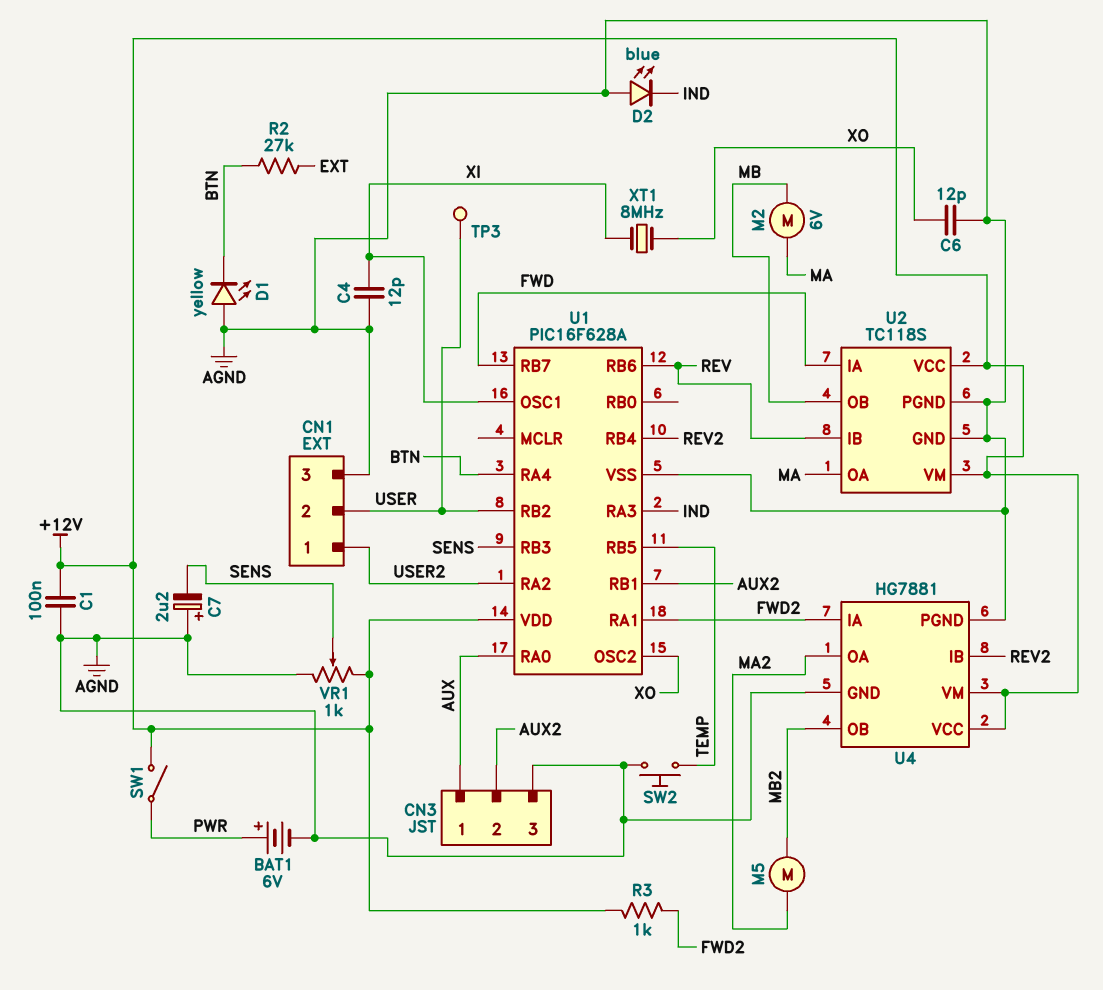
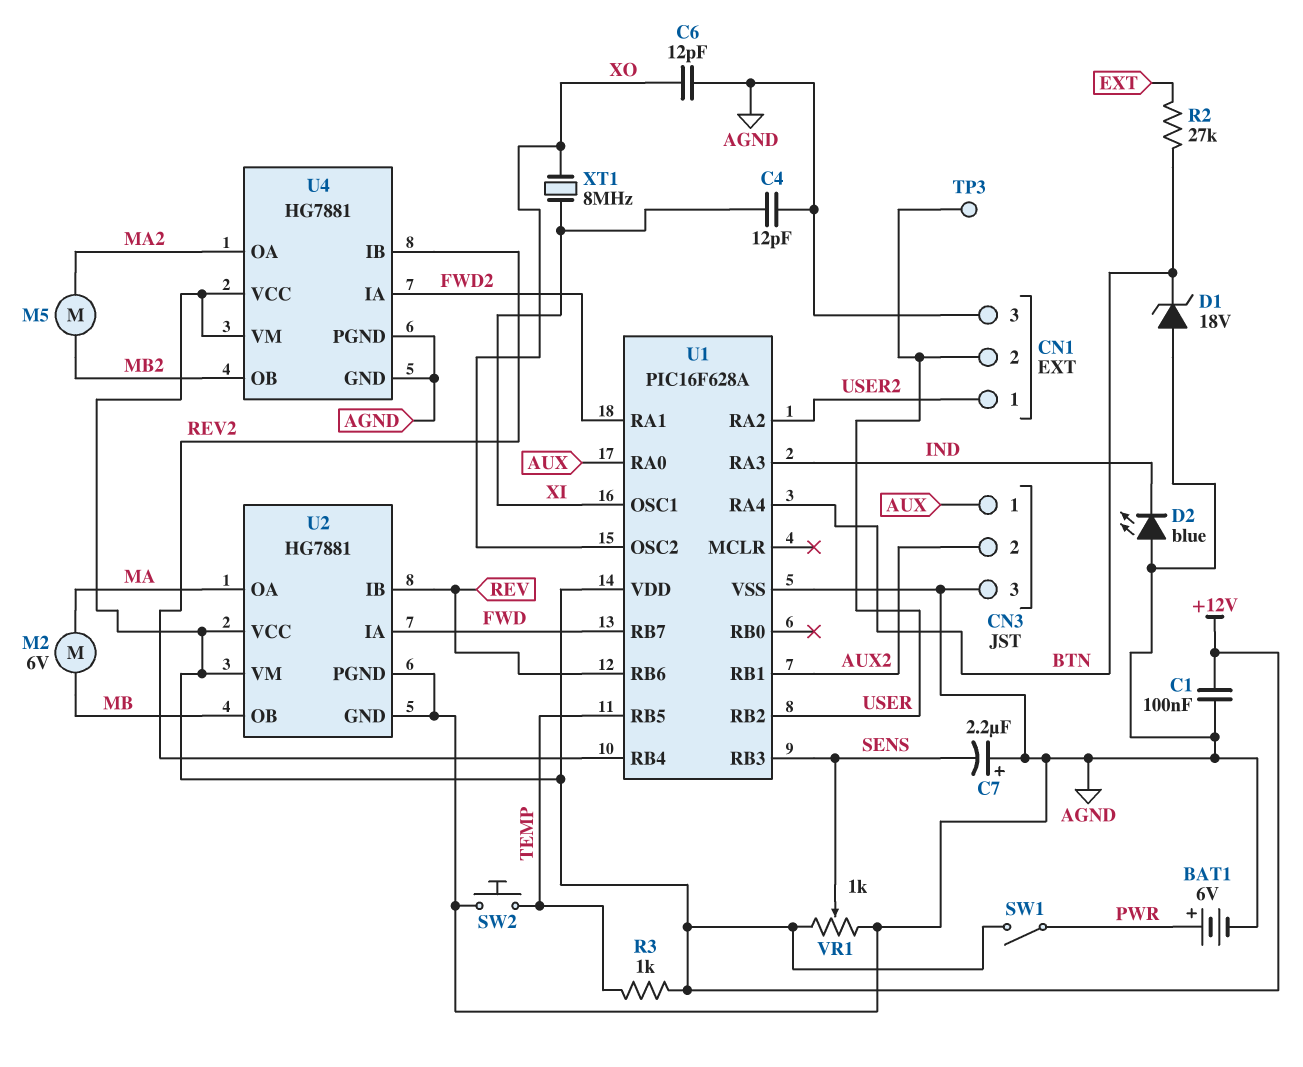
D1: LED yellow (A AGND, K BTN) -> zener 18V (A AGND, K BTN)
R3: 1k (+12V, FWD2) -> 1k (+12V, TEMP)
U2: TC118S -> HG7881

